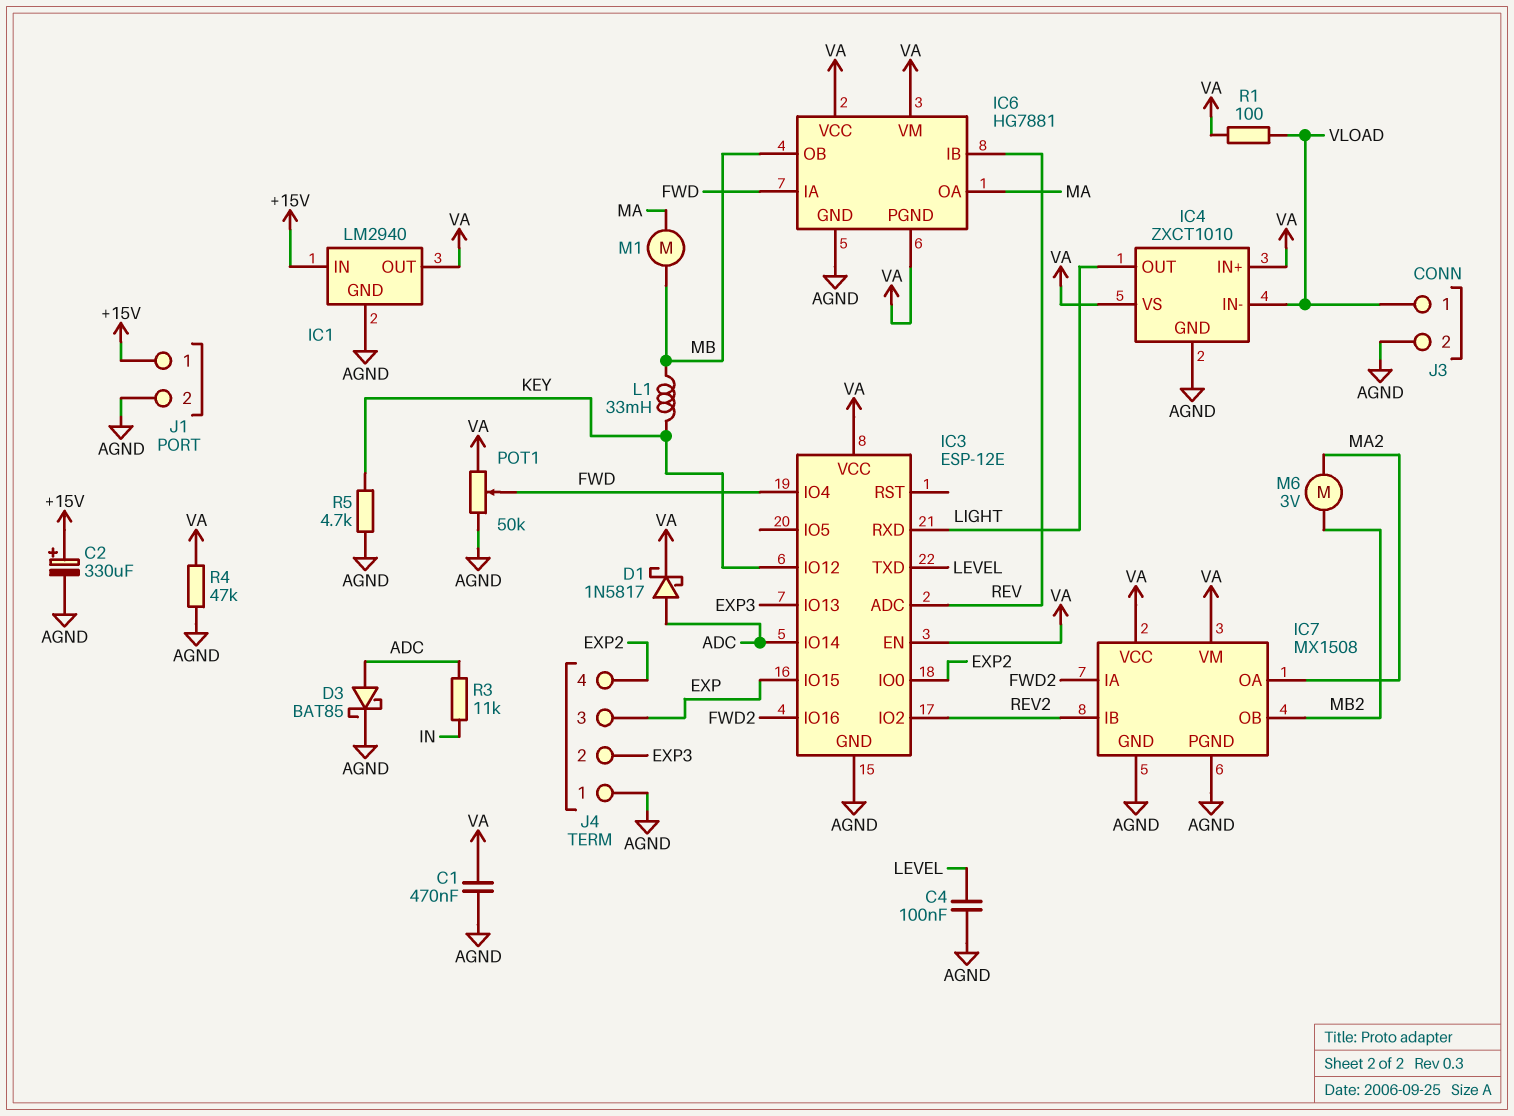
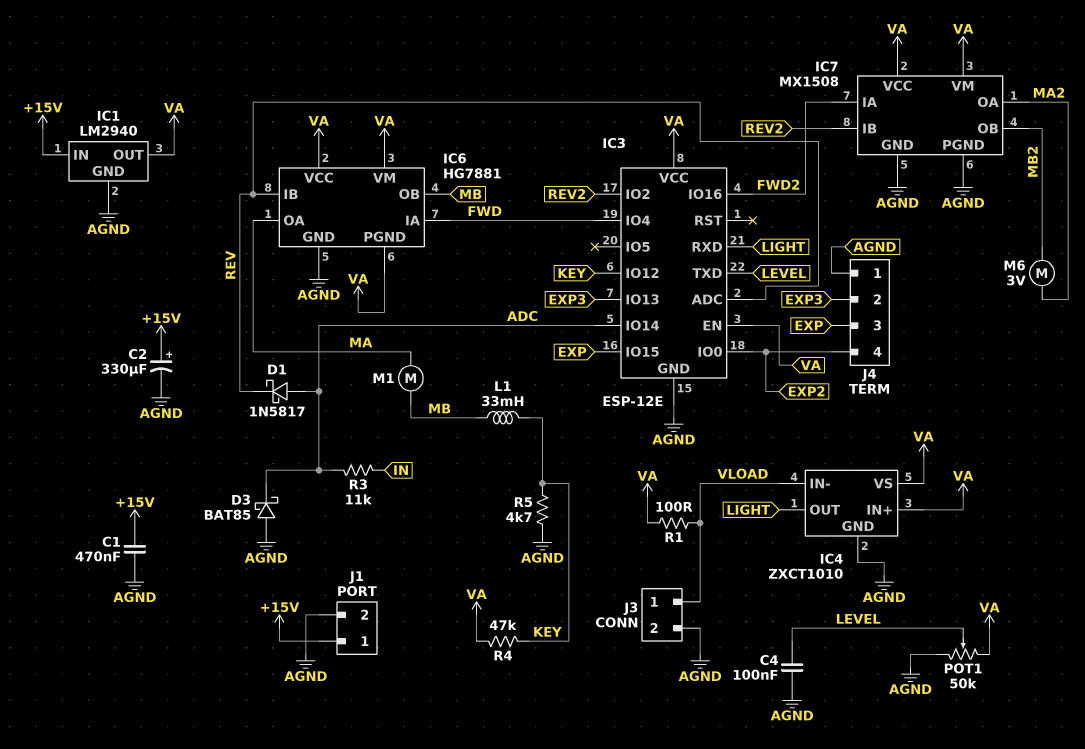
C1: 470nF (AGND, VA) -> 470nF (+15V, AGND)
D1: schottky 1N5817 (A ADC, K VA) -> schottky 1N5817 (A ADC, K REV)
D3: schottky BAT85 (A ADC, K AGND) -> schottky BAT85 (A AGND, K ADC)
POT1: 50k (AGND, VA, wiper FWD) -> 50k (AGND, VA, wiper LEVEL)
R4: 47k (AGND, VA) -> 47k (KEY, VA)

